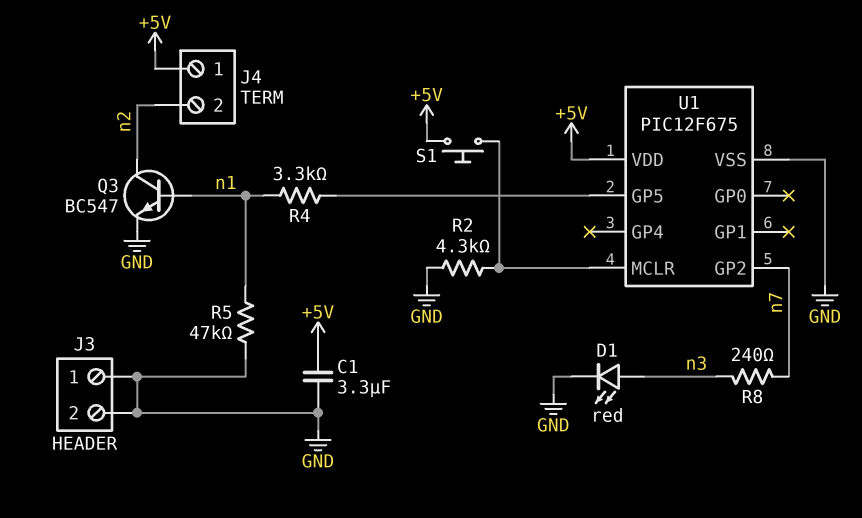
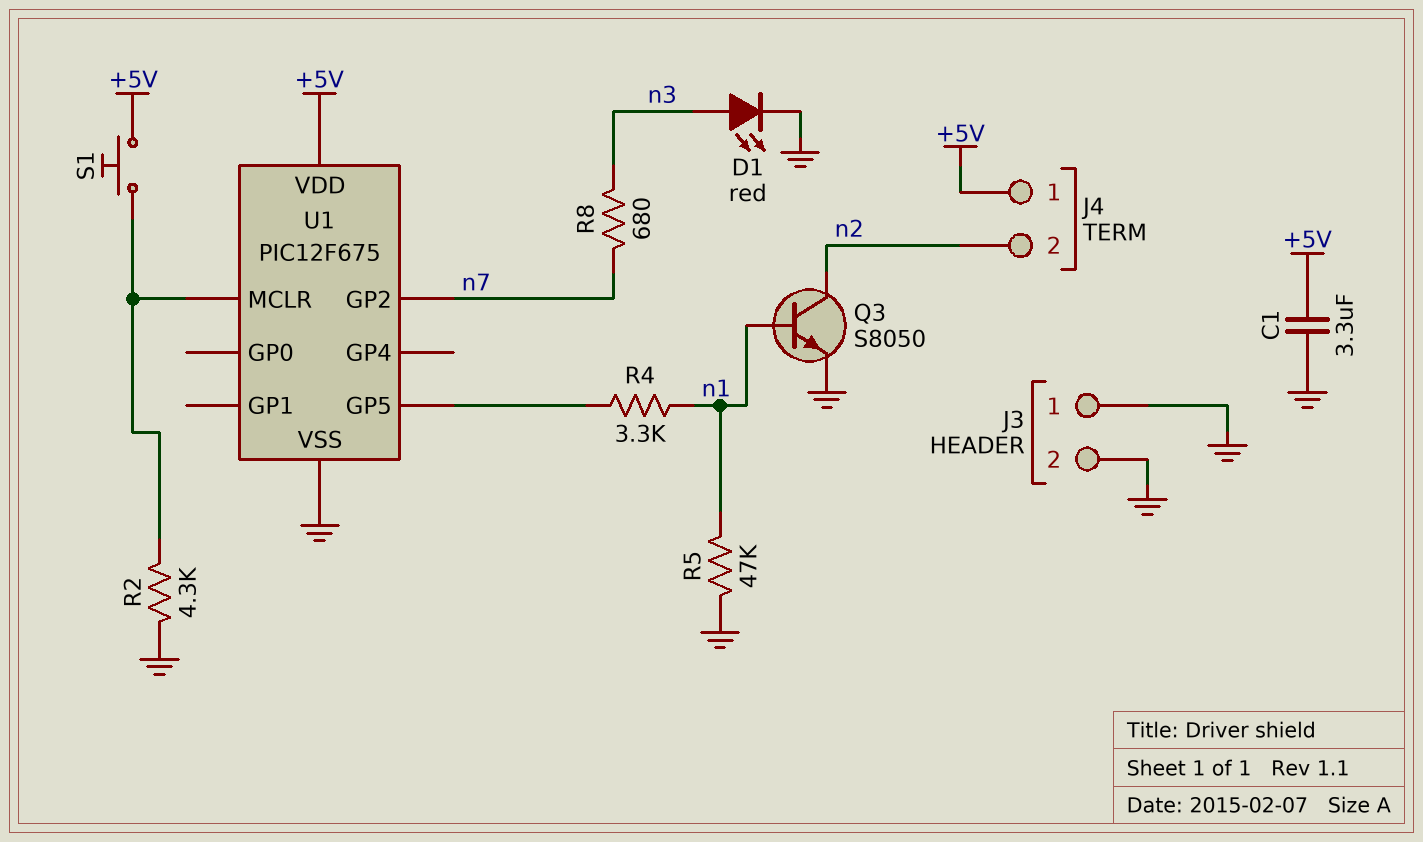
Q3: NPN BC547 (B n1, C n2, E GND) -> NPN S8050 (B n1, C n2, E GND)
R8: 240 (n3, n7) -> 680 (n3, n7)

